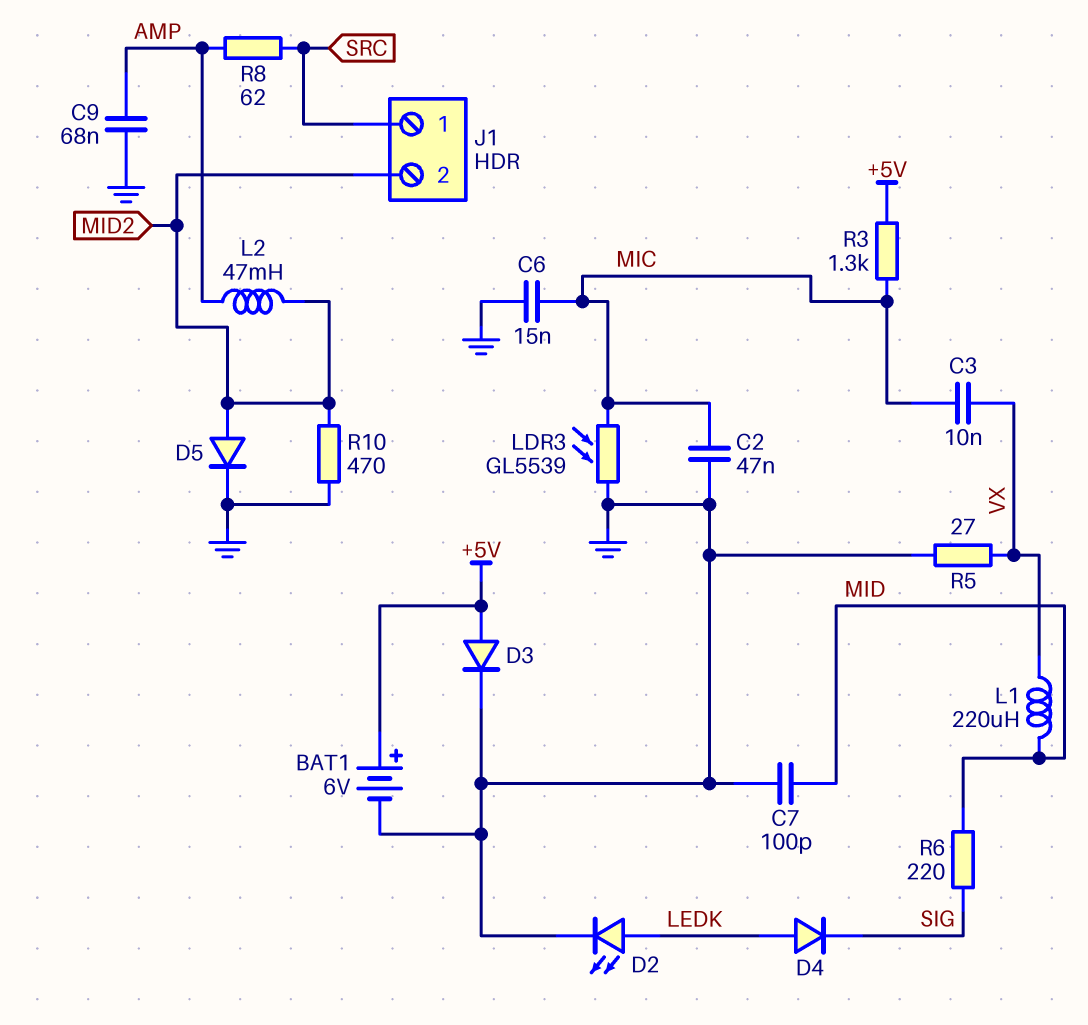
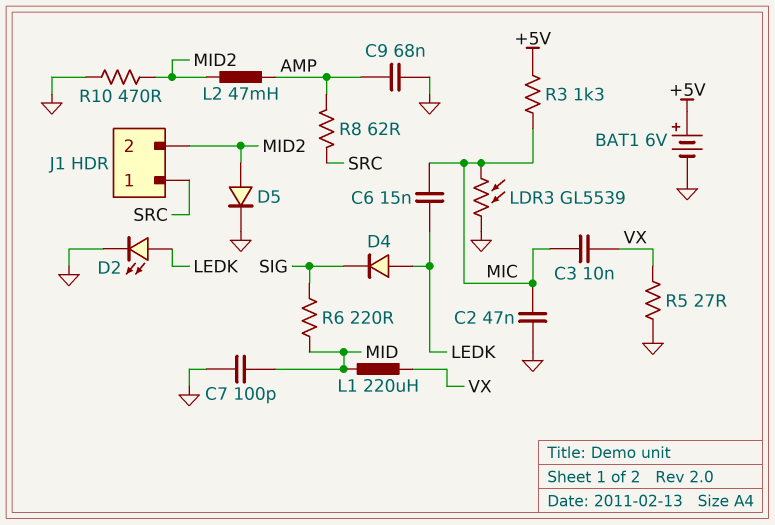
C6: 15nF (GND, MIC) -> 15nF (LEDK, MIC)
D3: diode (A +5V, K GND) -> none

